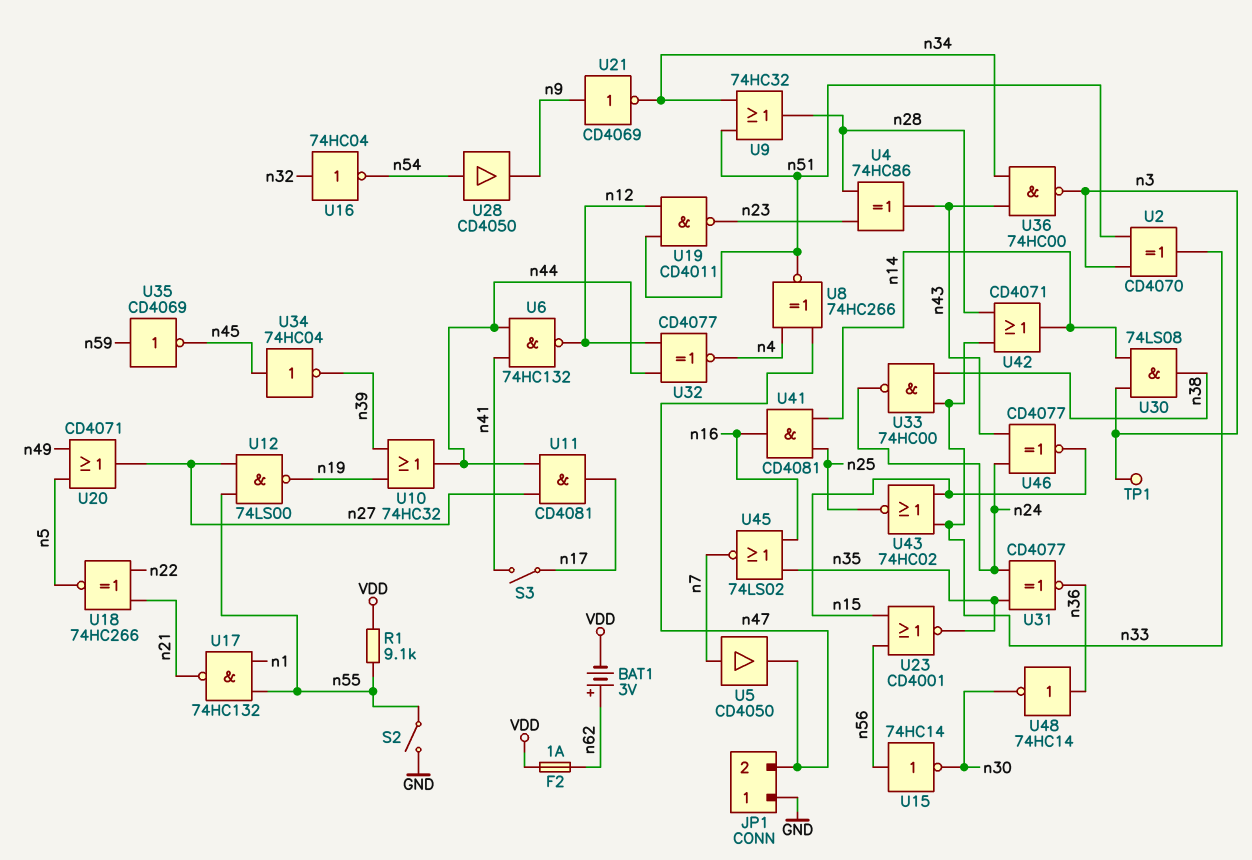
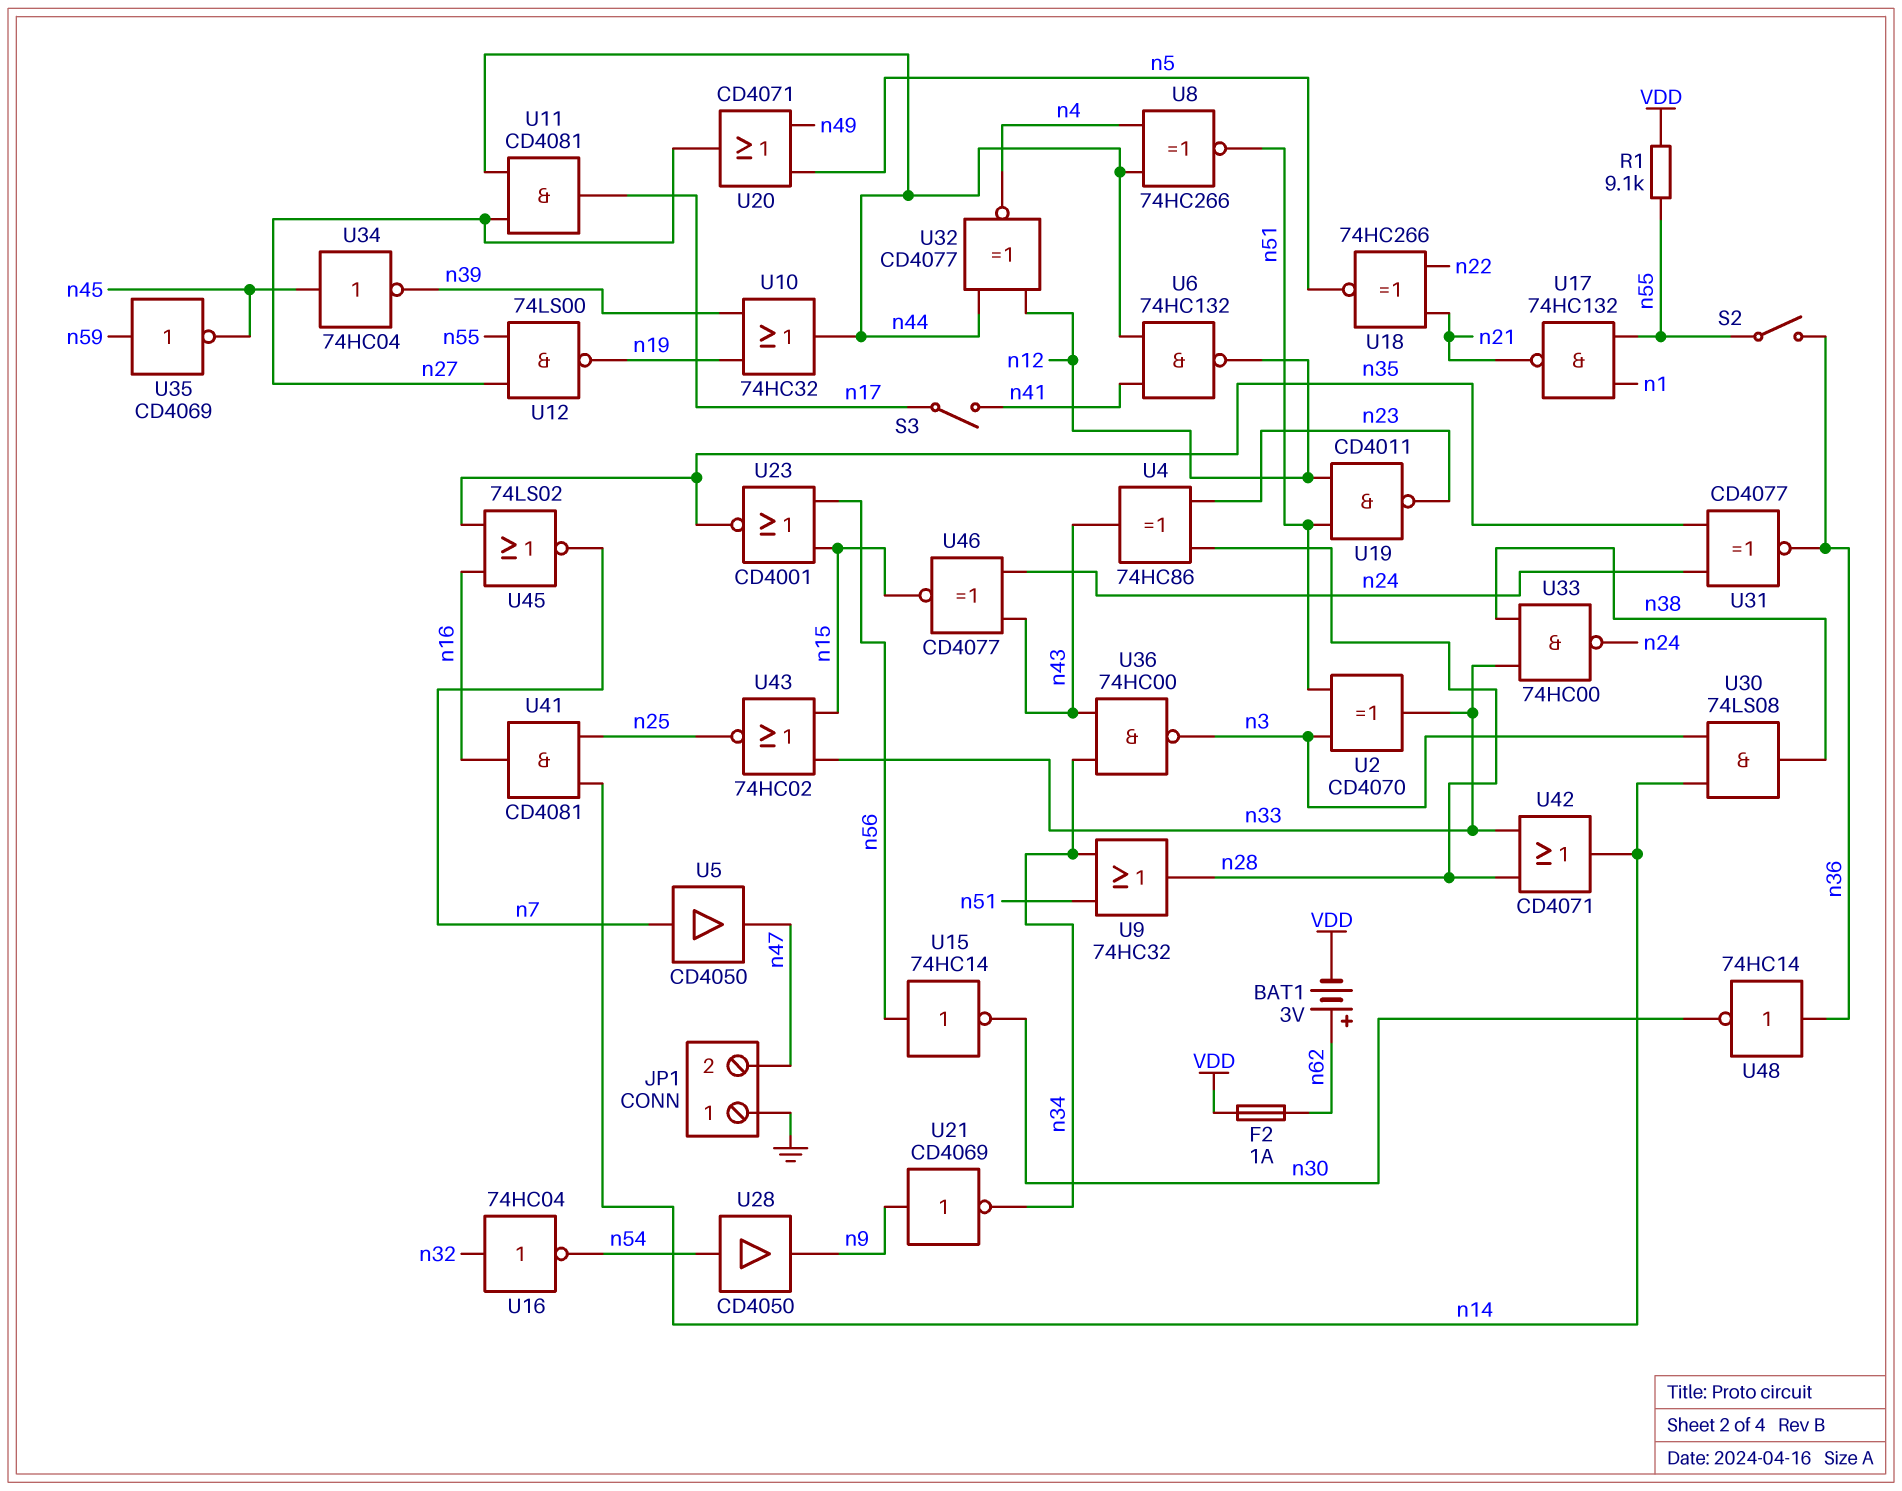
S2: switch (GND, n55) -> switch (n36, n55)
TP1: test point (n3) -> none
U8: XNOR 74HC266 (in n4, in n47, out n51) -> XNOR 74HC266 (in n4, in n44, out n51)

